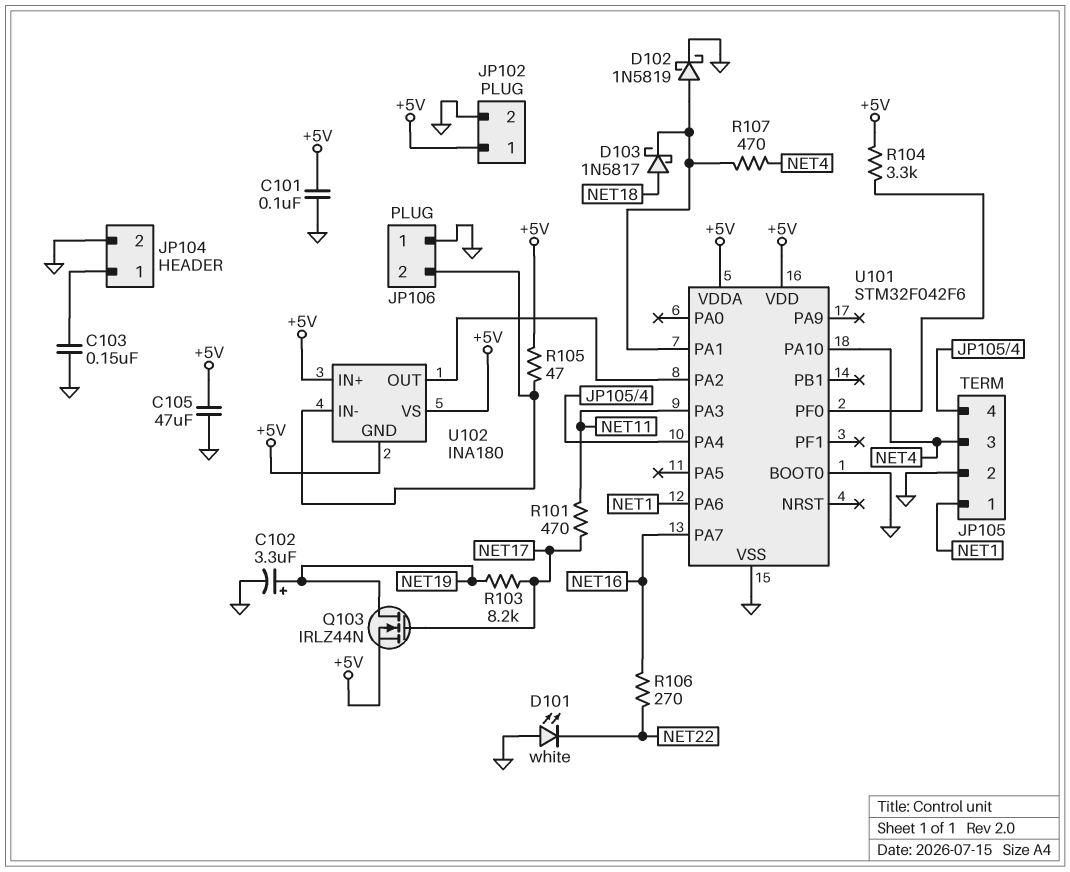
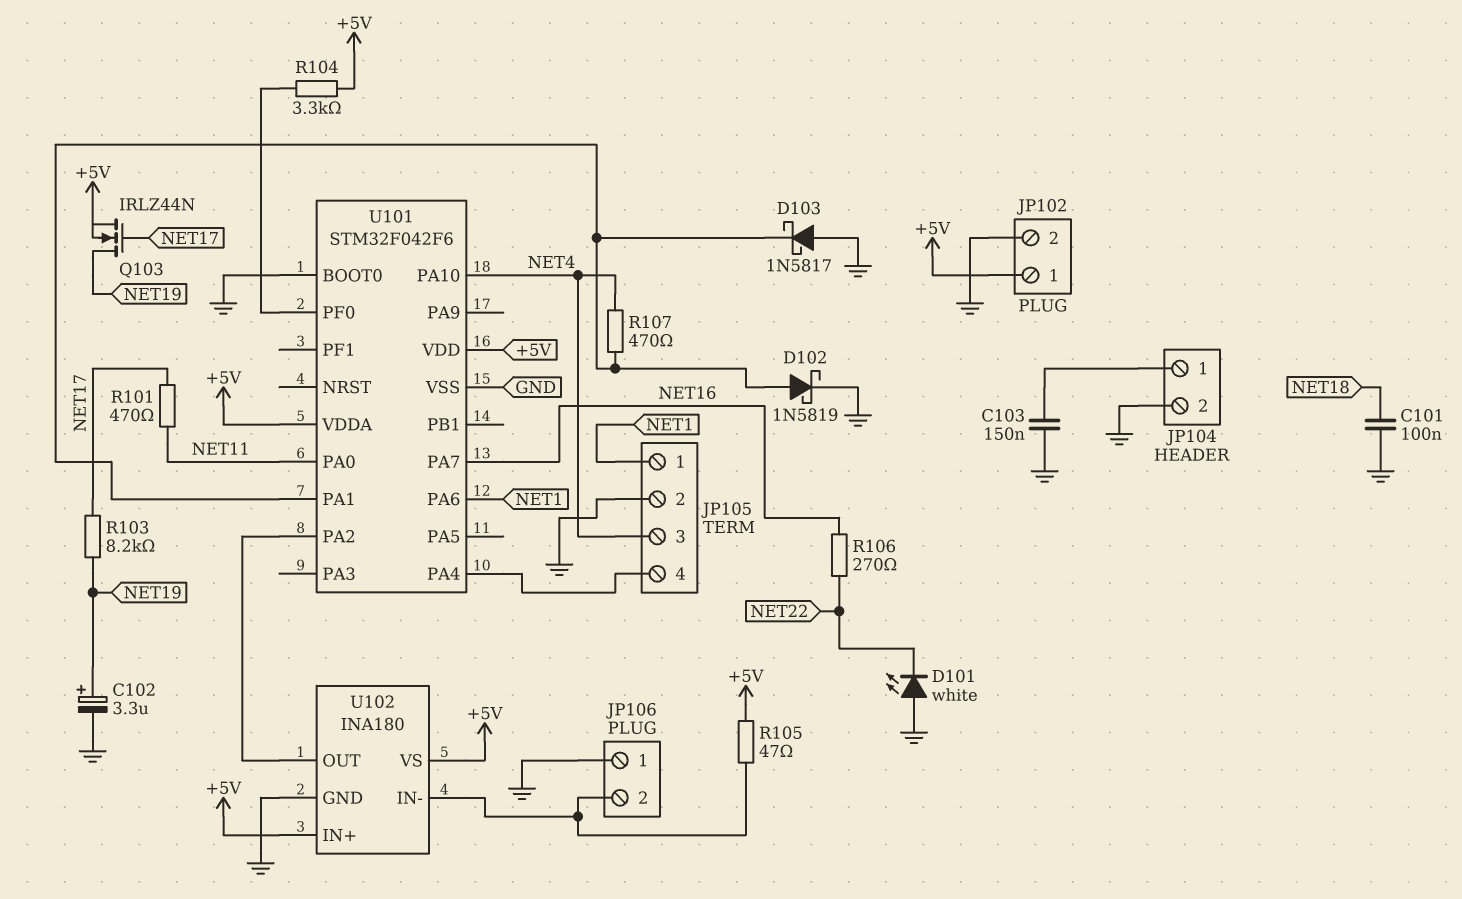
C101: 100nF (+5V, GND) -> 100nF (GND, NET18)
C105: 47uF (+5V, GND) -> none
D103: schottky 1N5817 (A NET18, K U101/PA1) -> schottky 1N5817 (A GND, K U101/PA1)
U101 pin PA0: none -> NET11
U101 pin PA3: NET11 -> none
U102 pin GND: +5V -> GND

